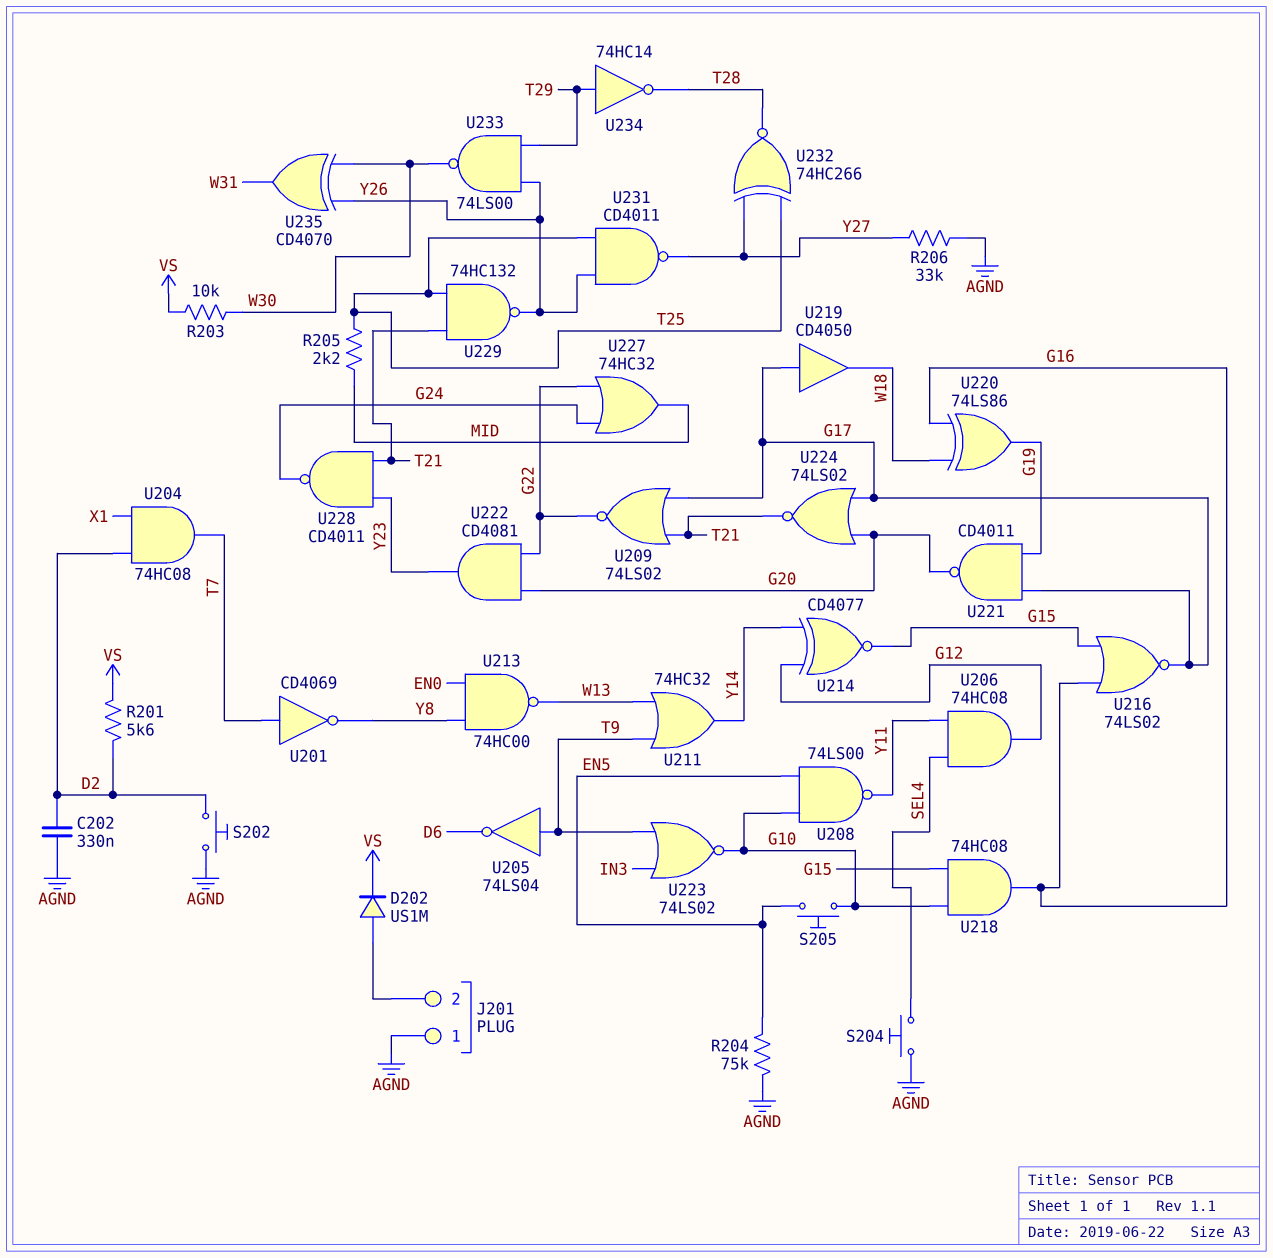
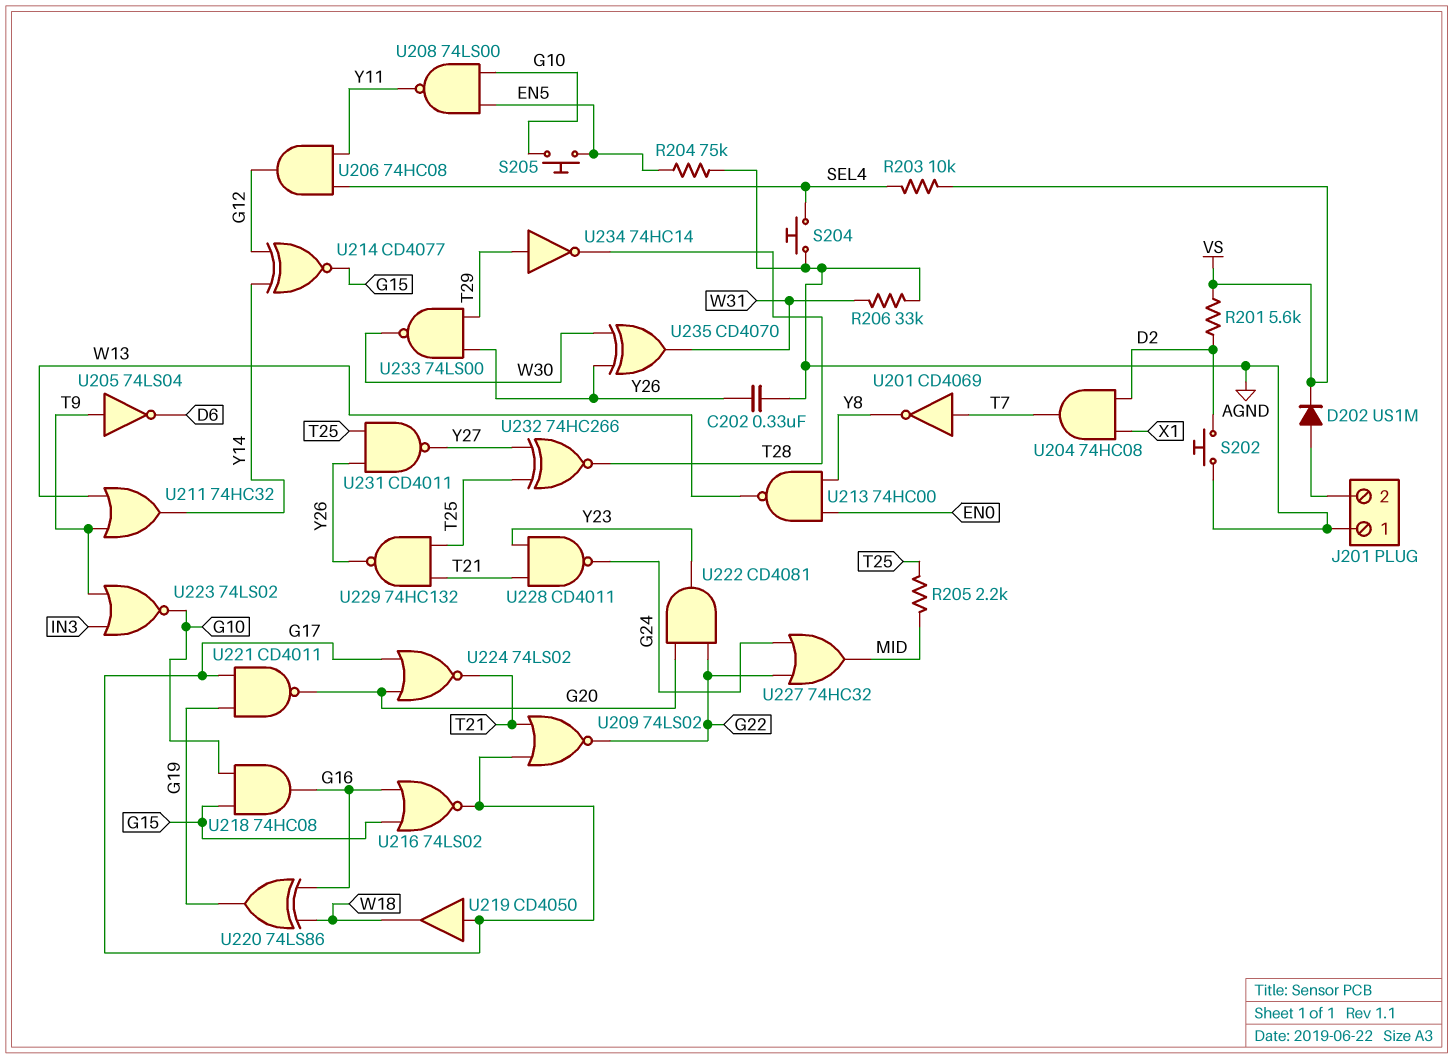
C202: 330nF (AGND, D2) -> 330nF (AGND, Y26)
R203: 10k (VS, W30) -> 10k (SEL4, VS)
R206: 33k (AGND, Y27) -> 33k (AGND, W31)

